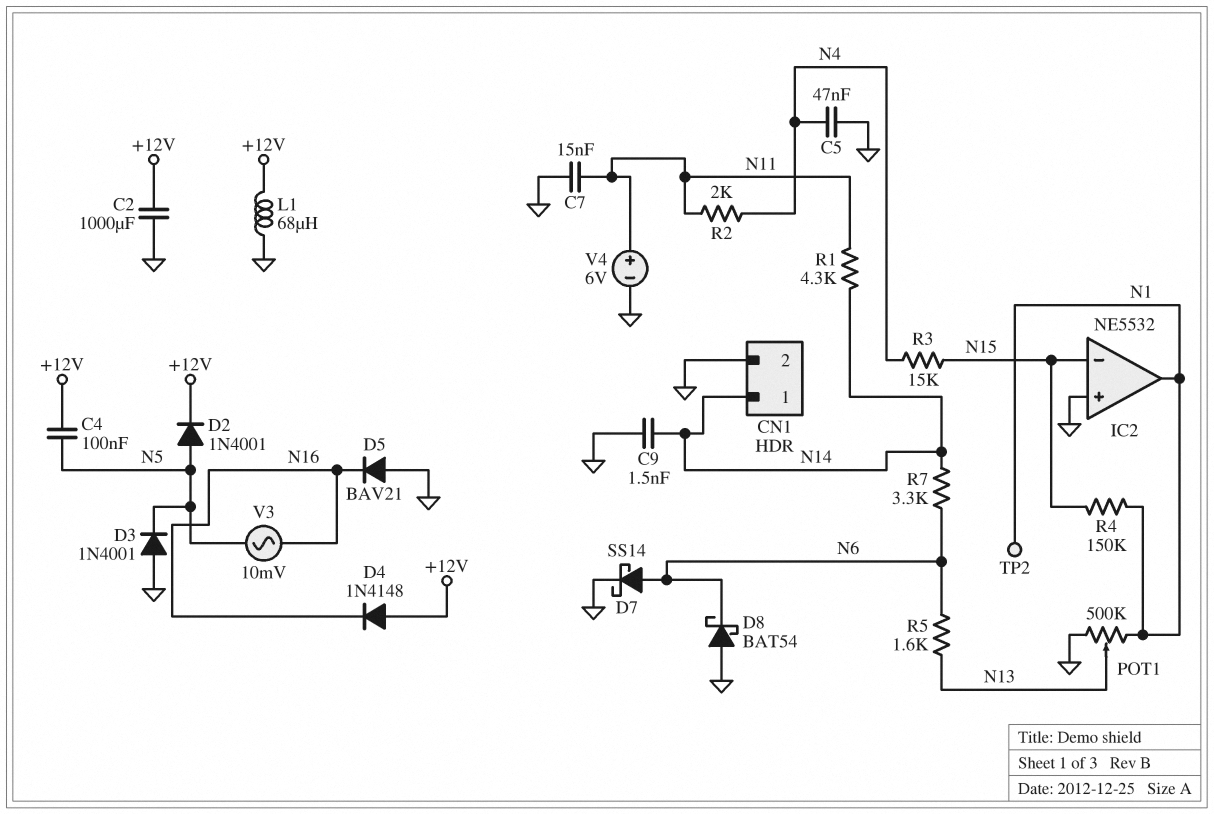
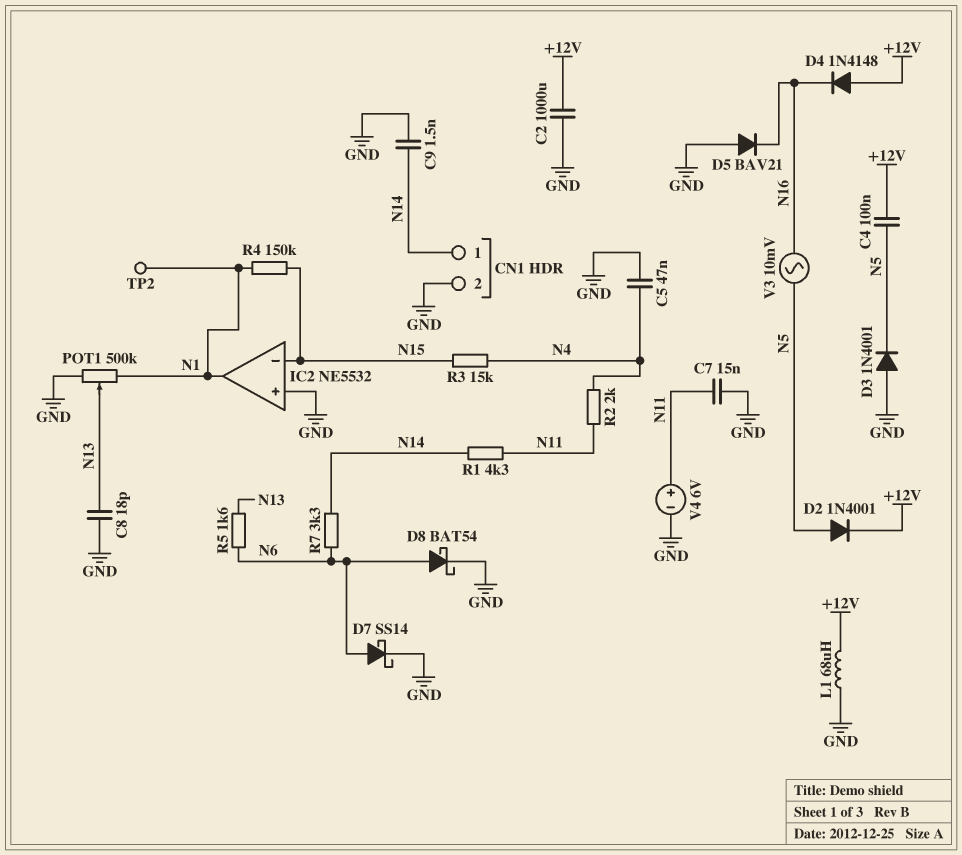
C8: none -> 18pF (GND, N13)
D8: schottky BAT54 (A GND, K N6) -> schottky BAT54 (A N6, K GND)

